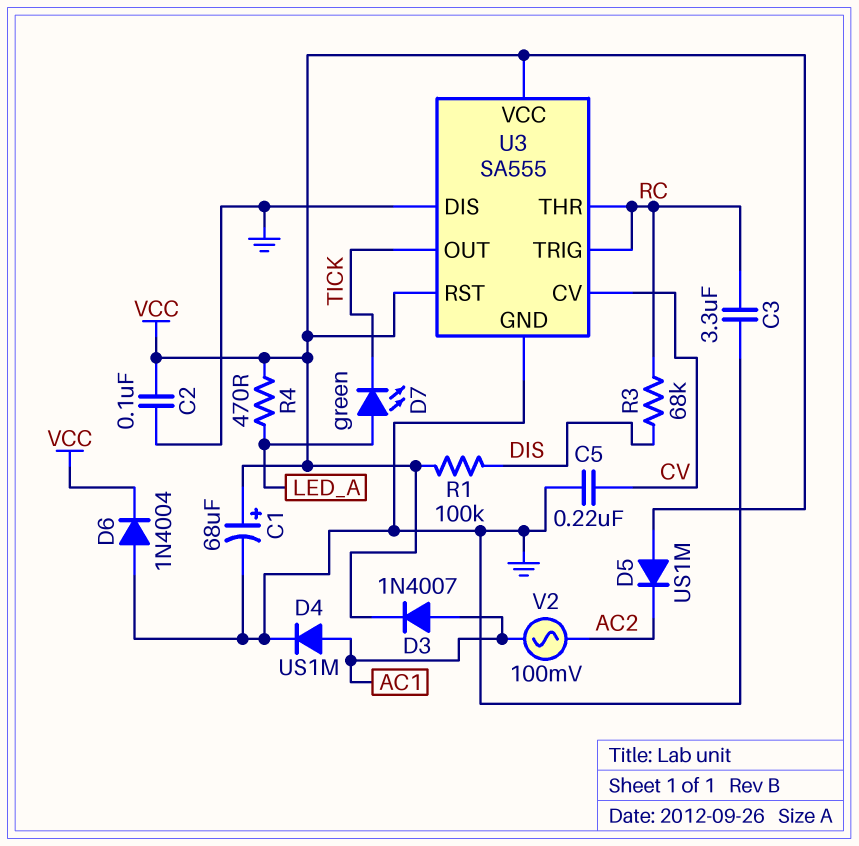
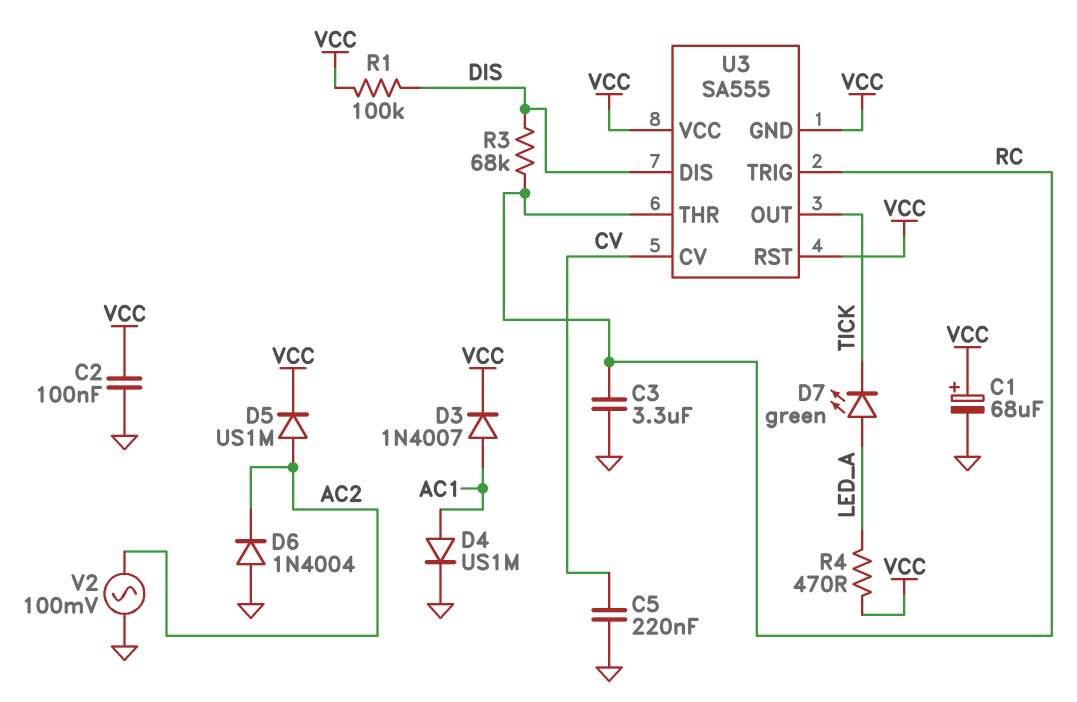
D5: diode US1M (A VCC, K AC2) -> diode US1M (A AC2, K VCC)
D6: diode 1N4004 (A GND, K VCC) -> diode 1N4004 (A GND, K AC2)
U3 pin DIS: GND -> DIS
U3 pin GND: GND -> VCC
V2: AC 100mV (AC1, AC2) -> AC 100mV (AC2, GND)

